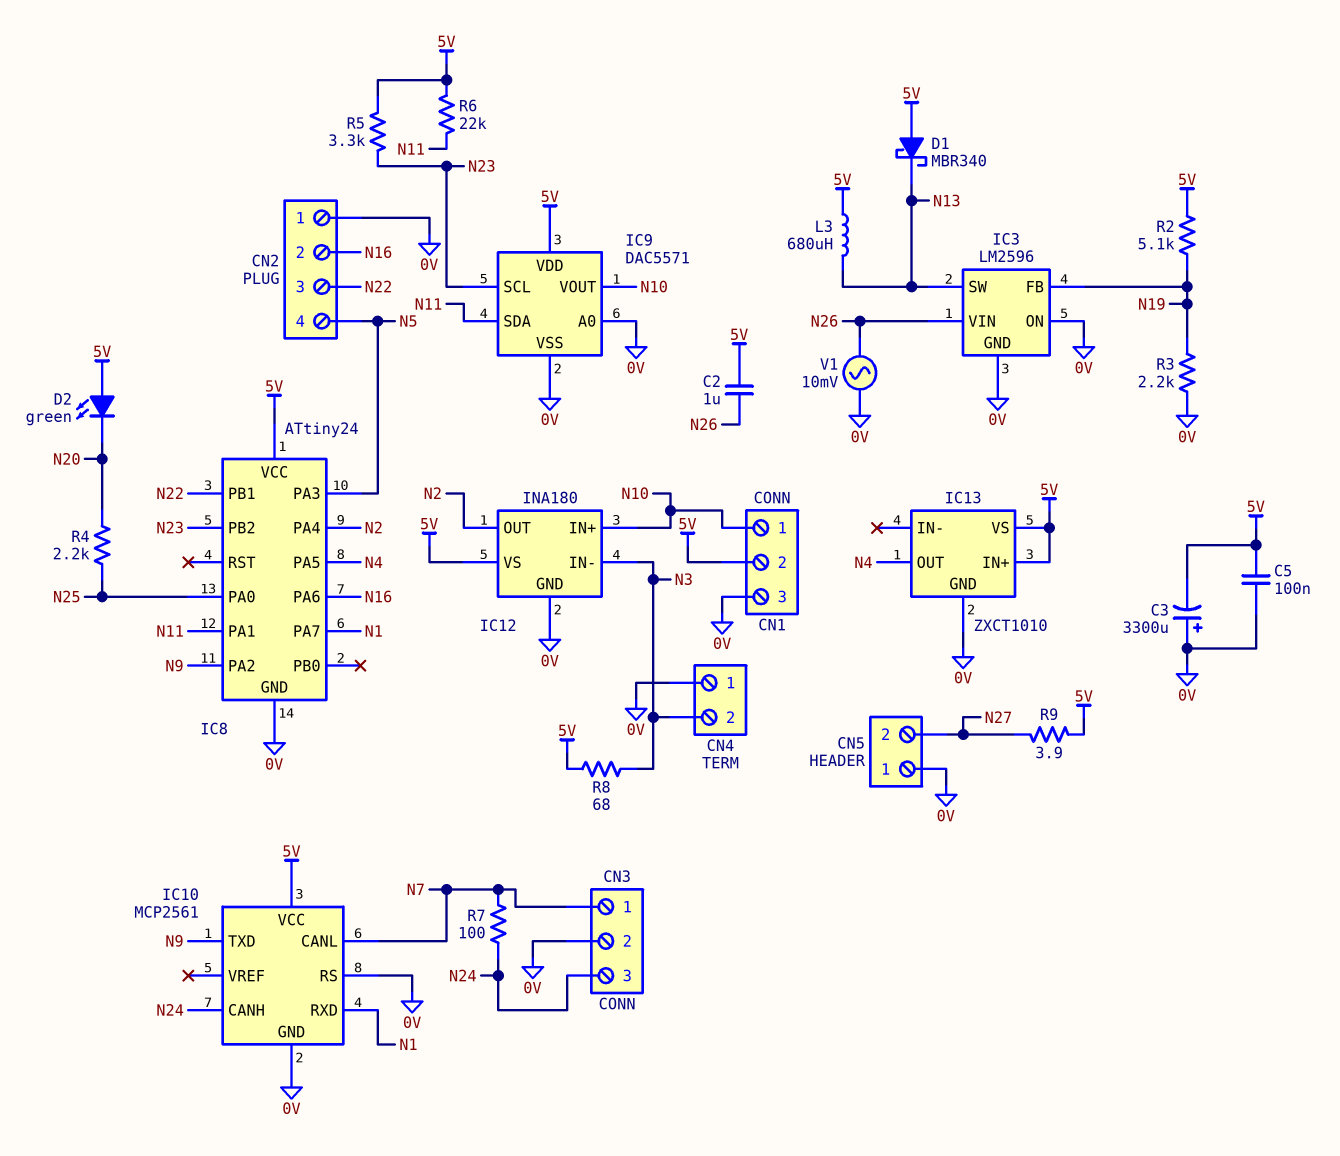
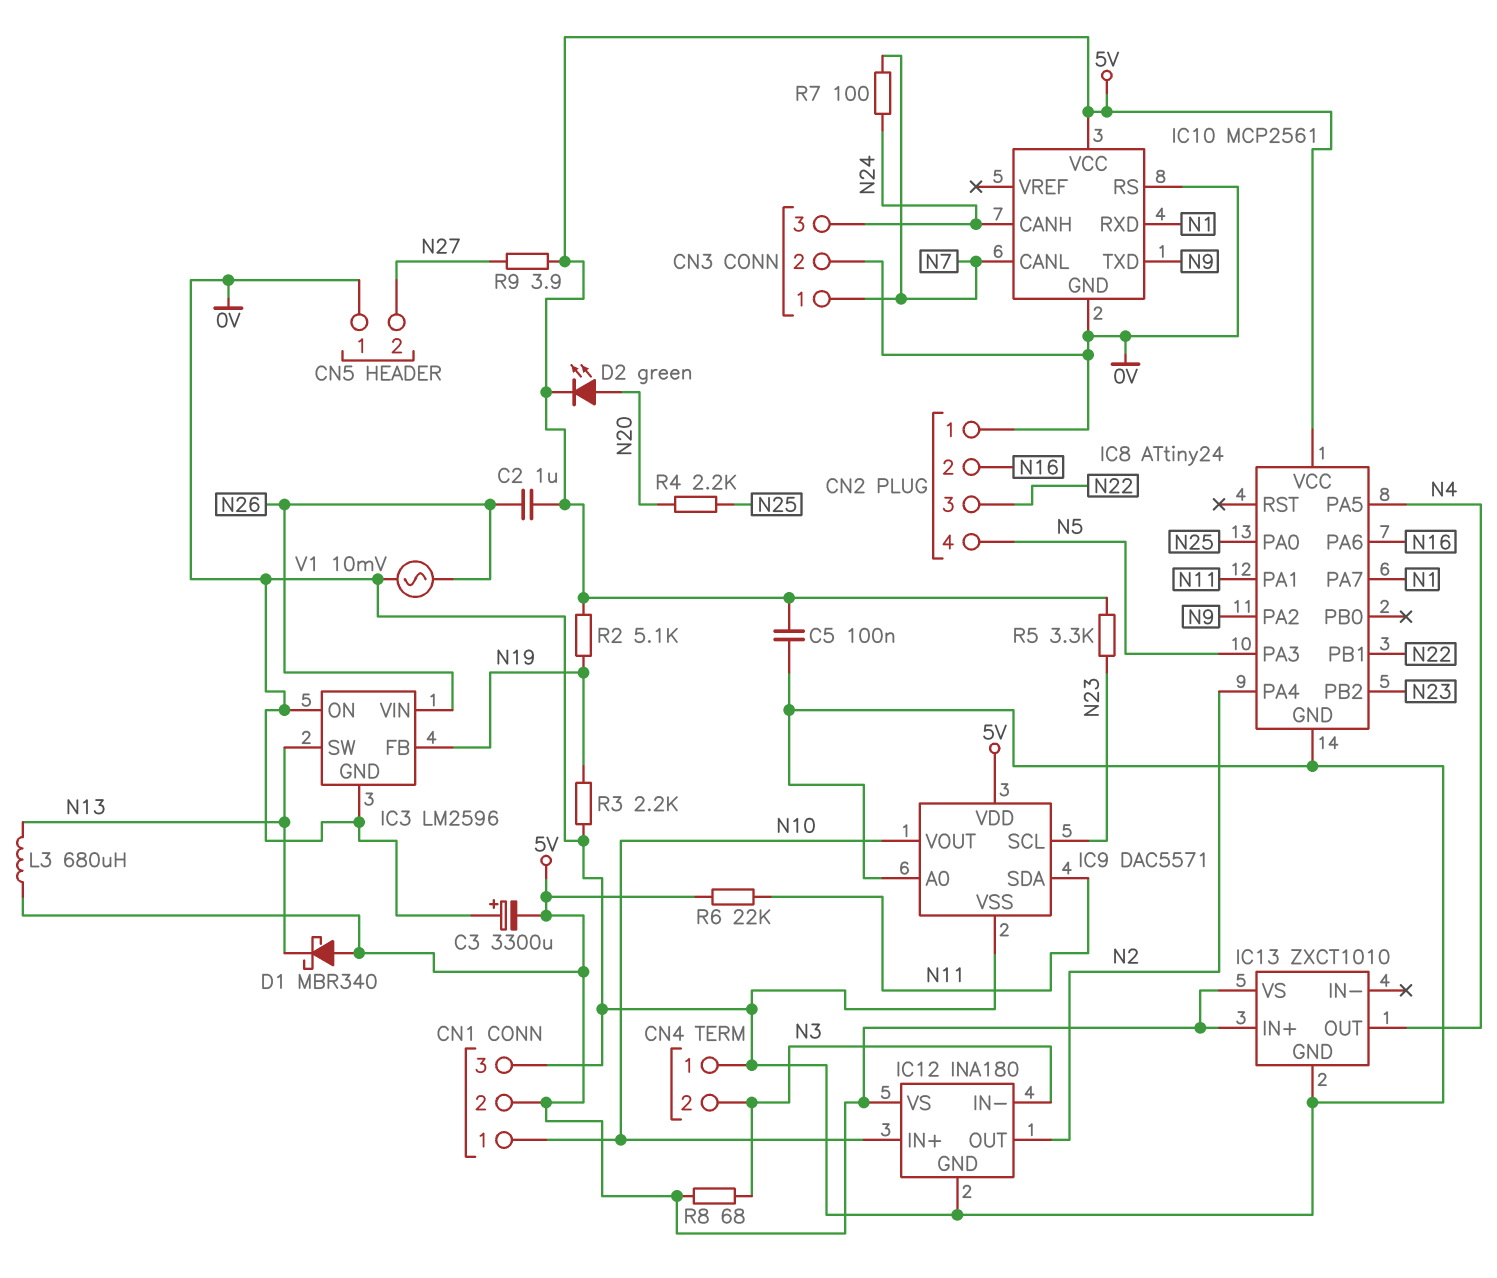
D2: LED green (A 5V, K N20) -> LED green (A N20, K 5V)

